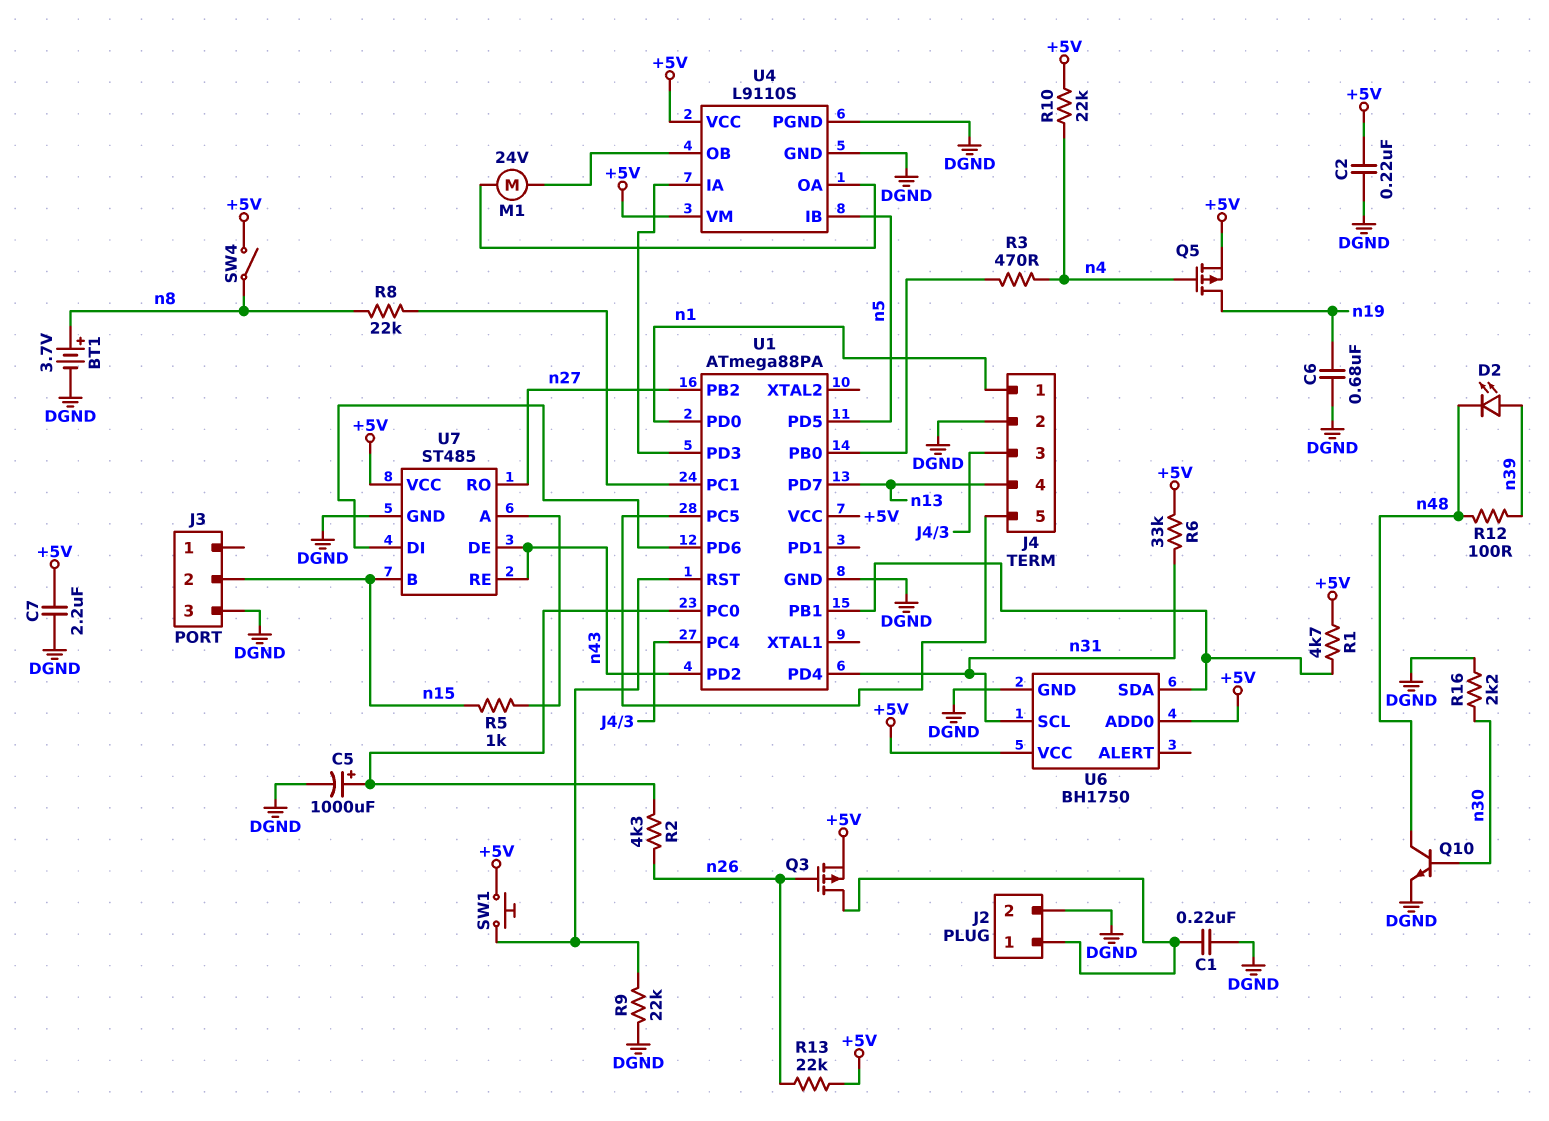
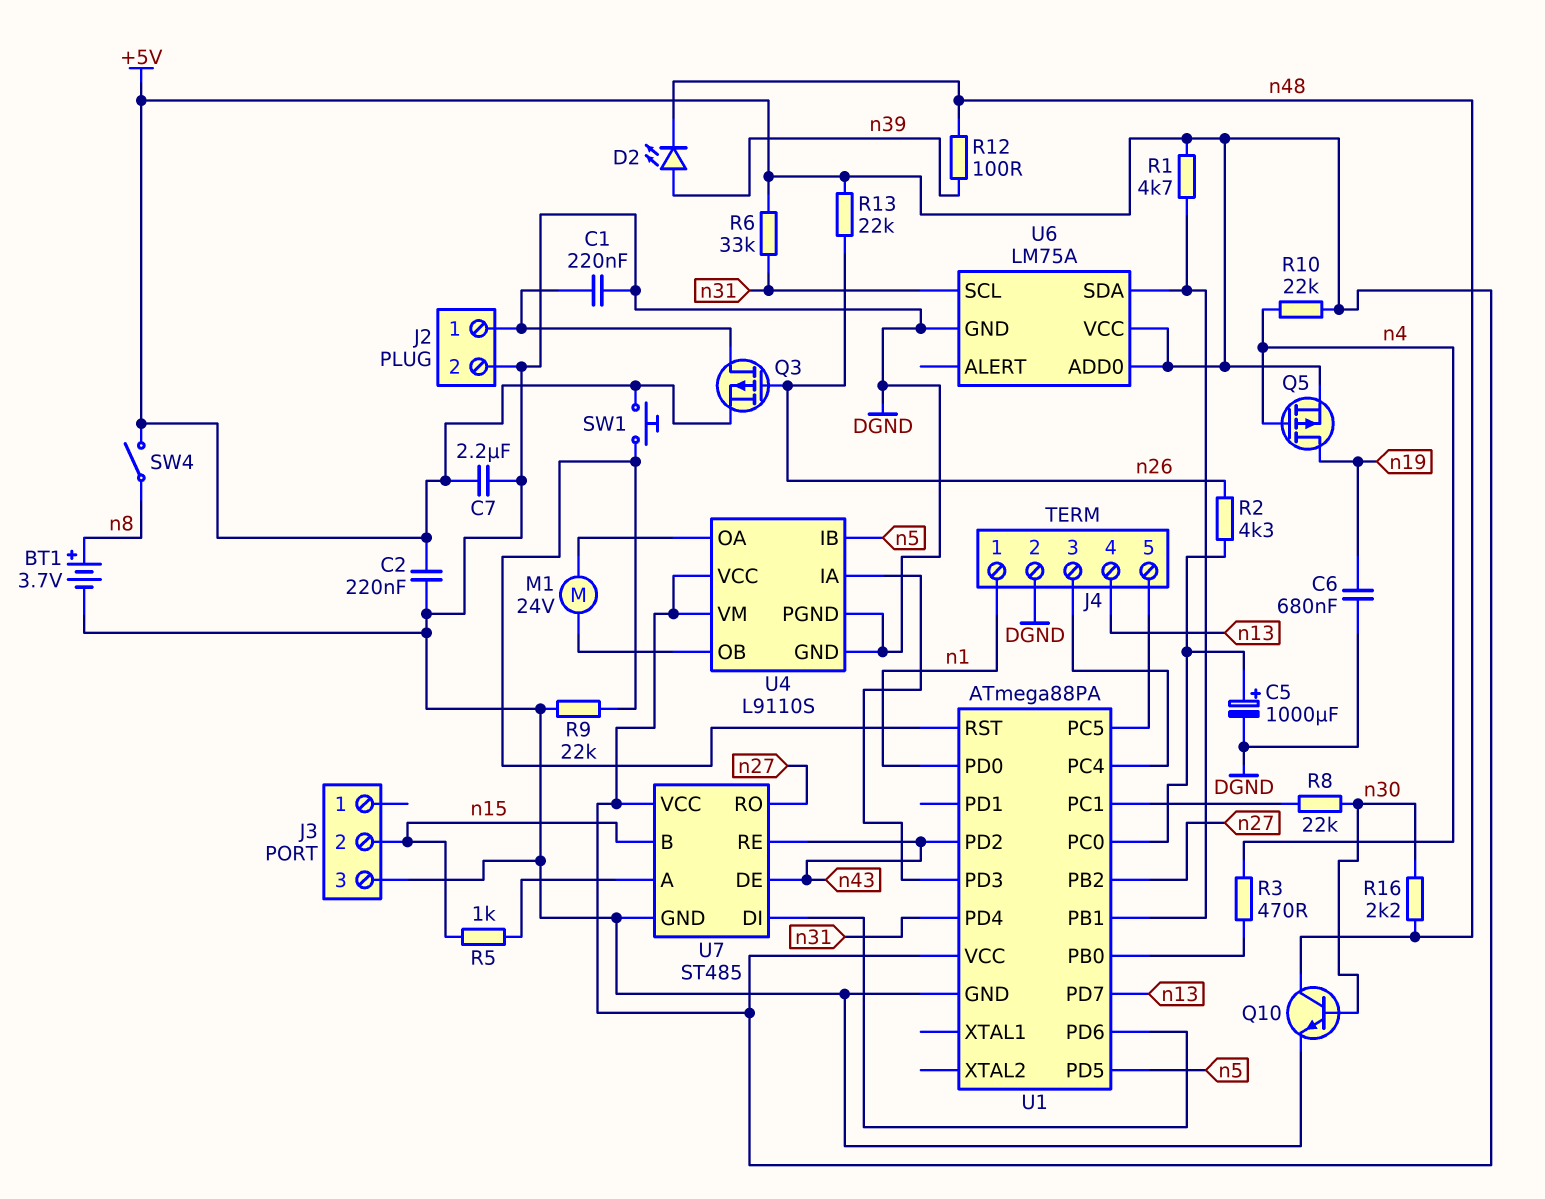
R8: 22k (U1/PC1, n8) -> 22k (U1/PC1, n30)
R16: 2.2k (DGND, n30) -> 2.2k (n30, n48)
U6: BH1750 -> LM75A

